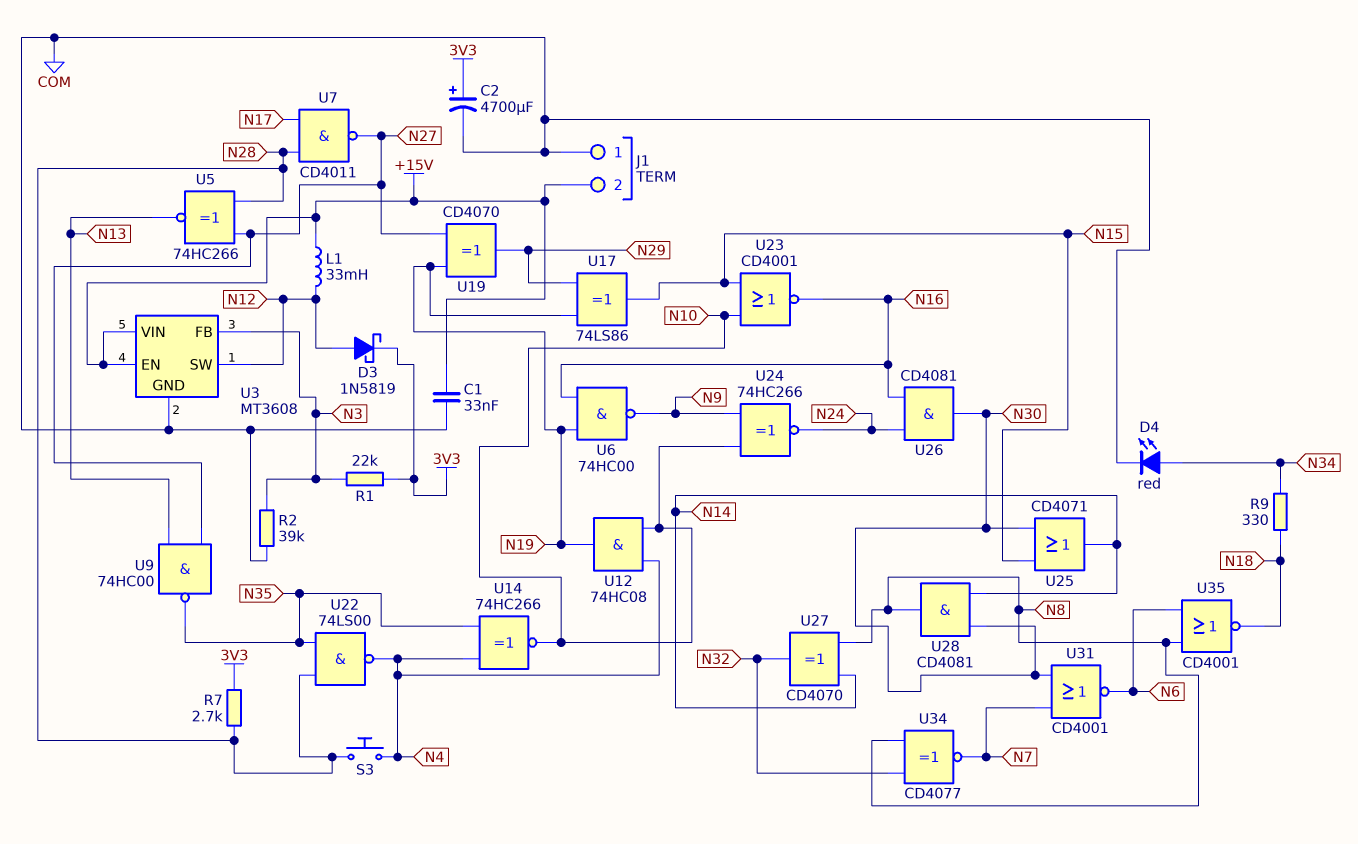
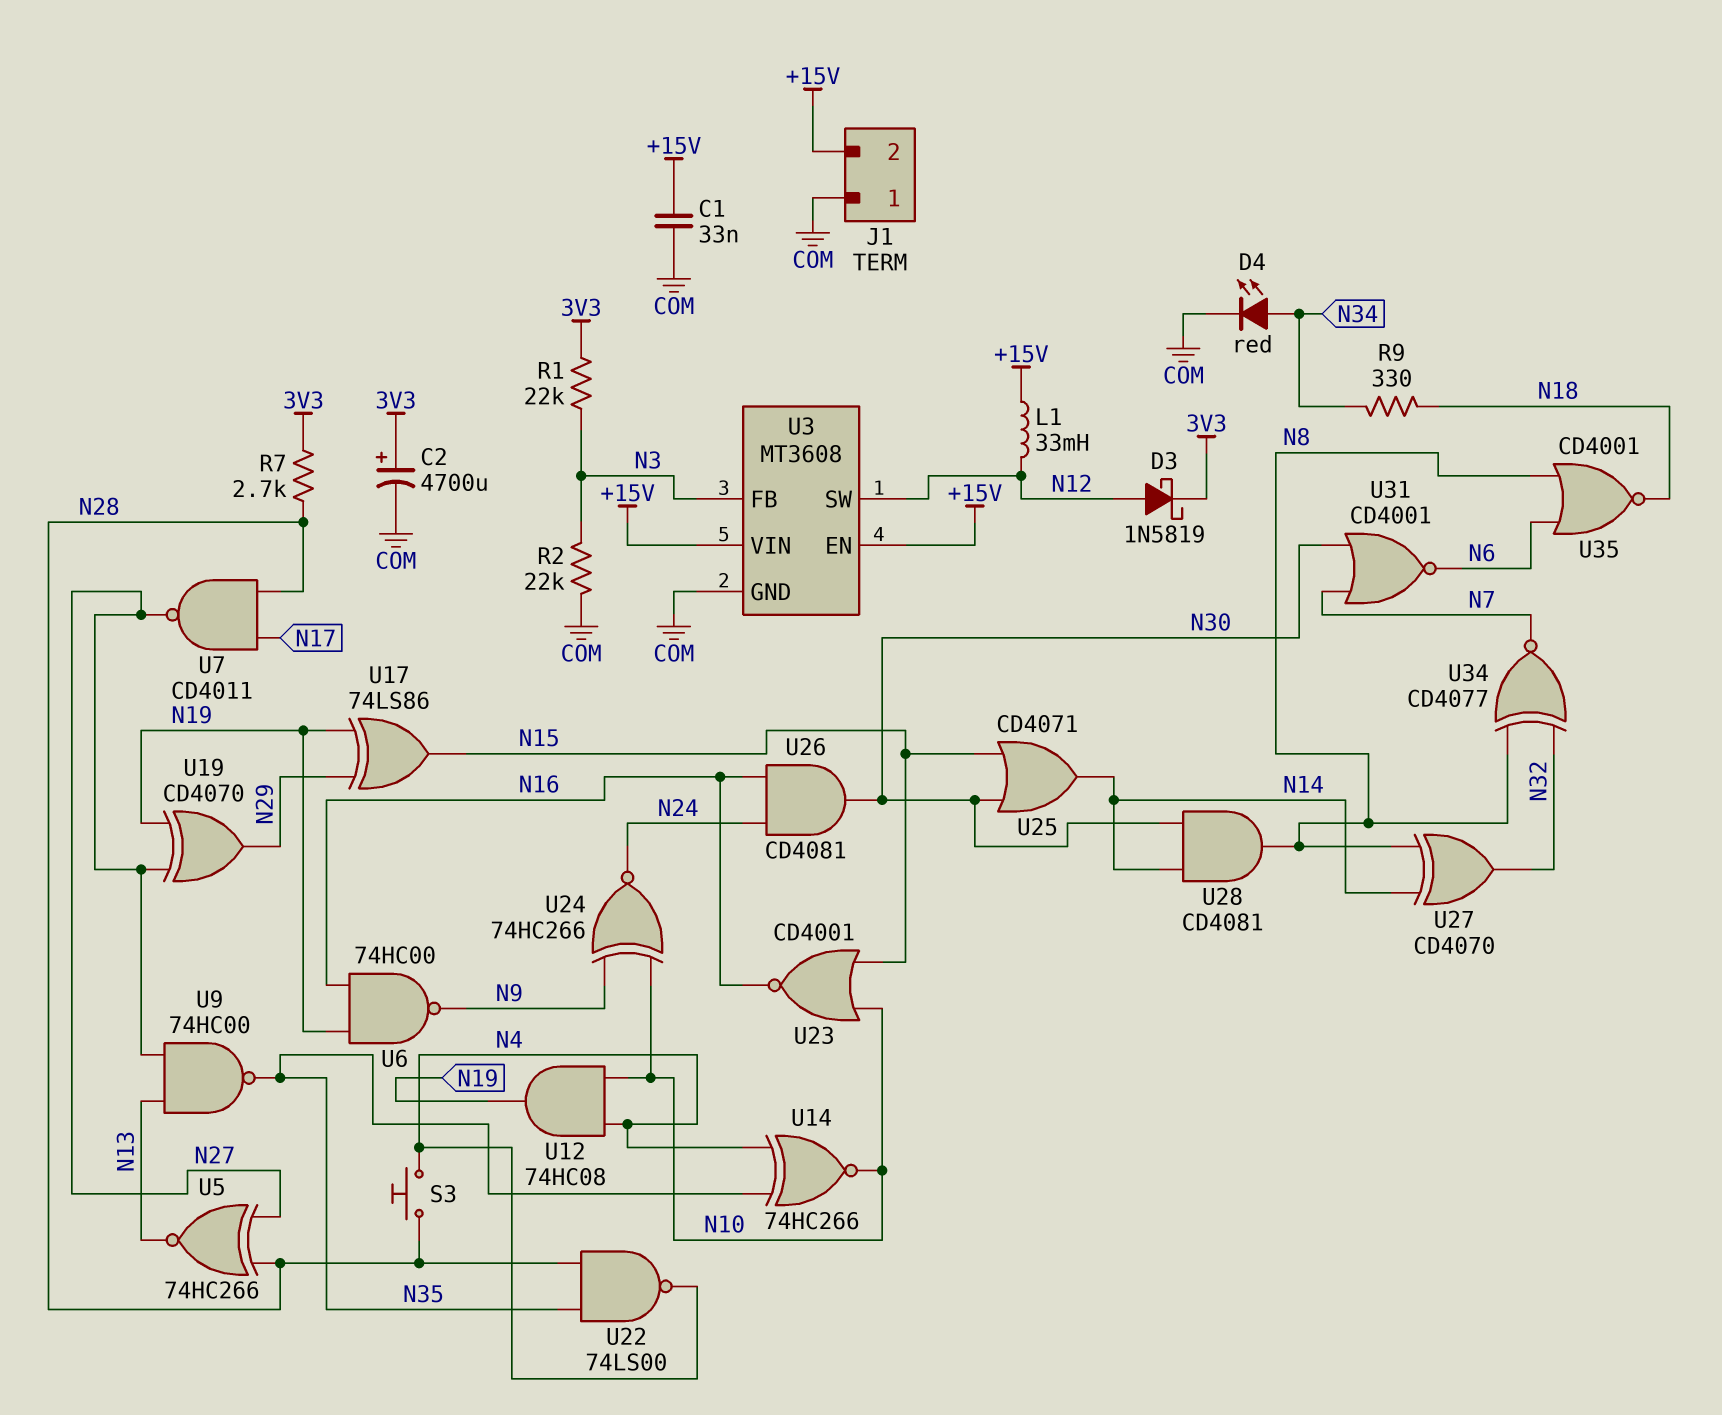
R2: 39k (COM, N3) -> 22k (COM, N3)

